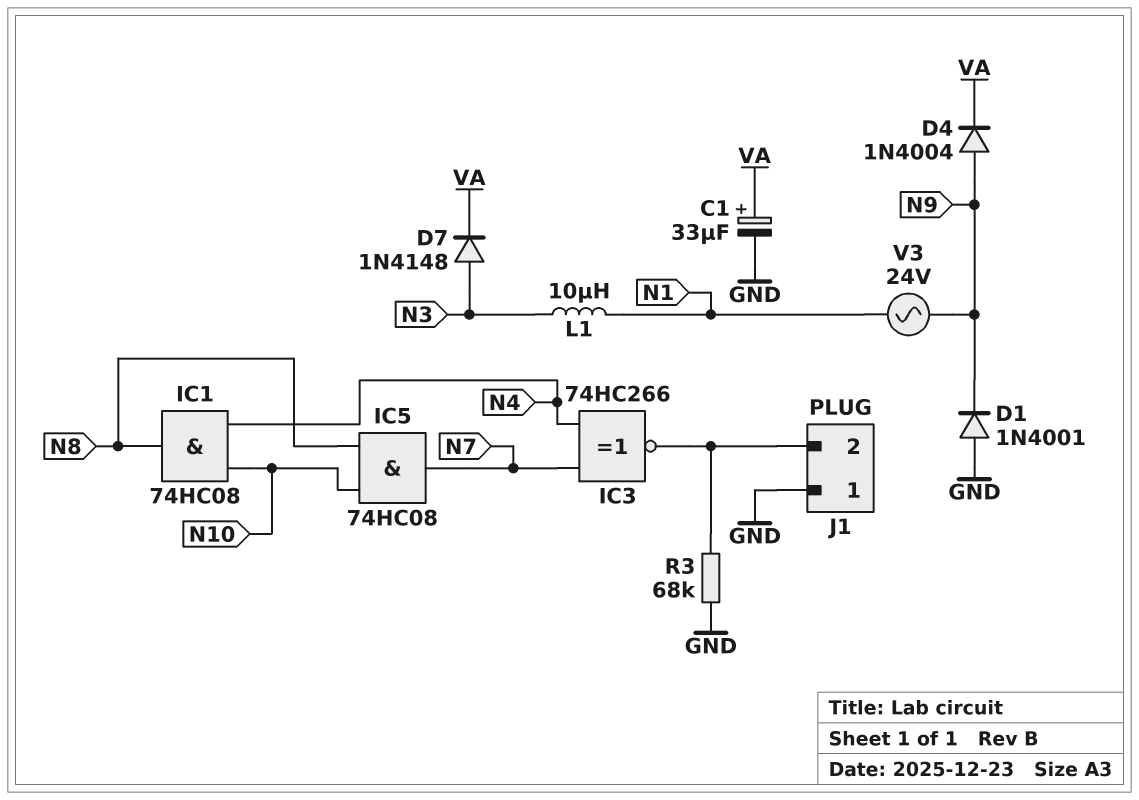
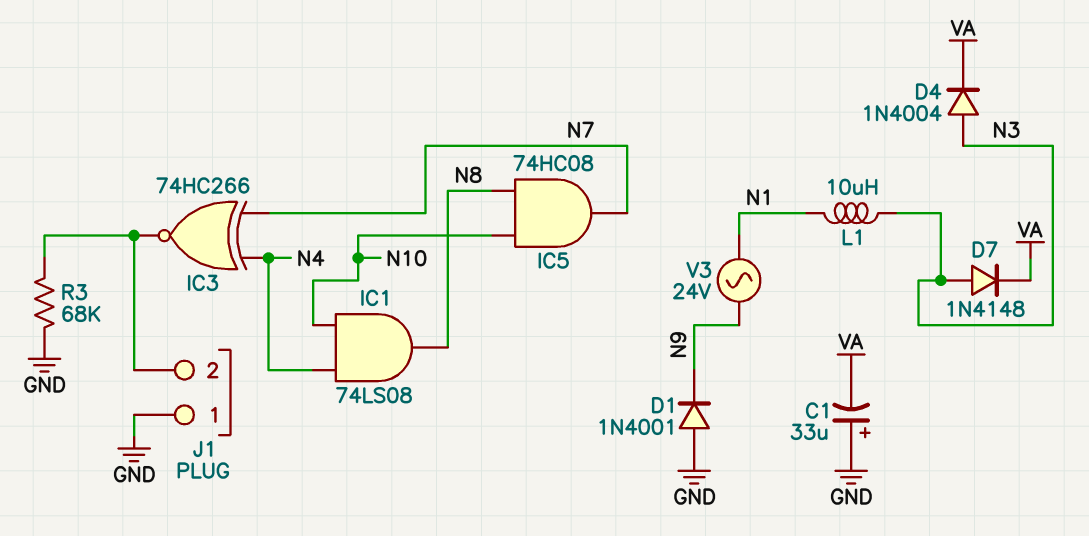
C1: 33uF (plus VA, minus GND) -> 33uF (plus GND, minus VA)
D4: diode 1N4004 (A N9, K VA) -> diode 1N4004 (A N3, K VA)
IC1: AND 74HC08 (in N4, in N10, out N8) -> AND 74LS08 (in N4, in N10, out N8)

